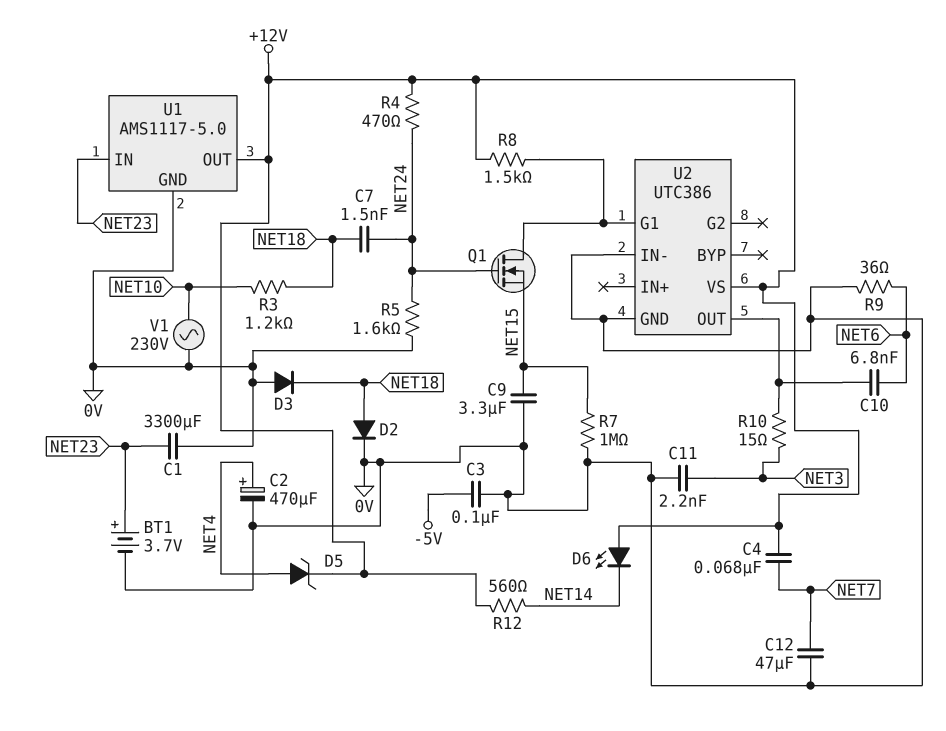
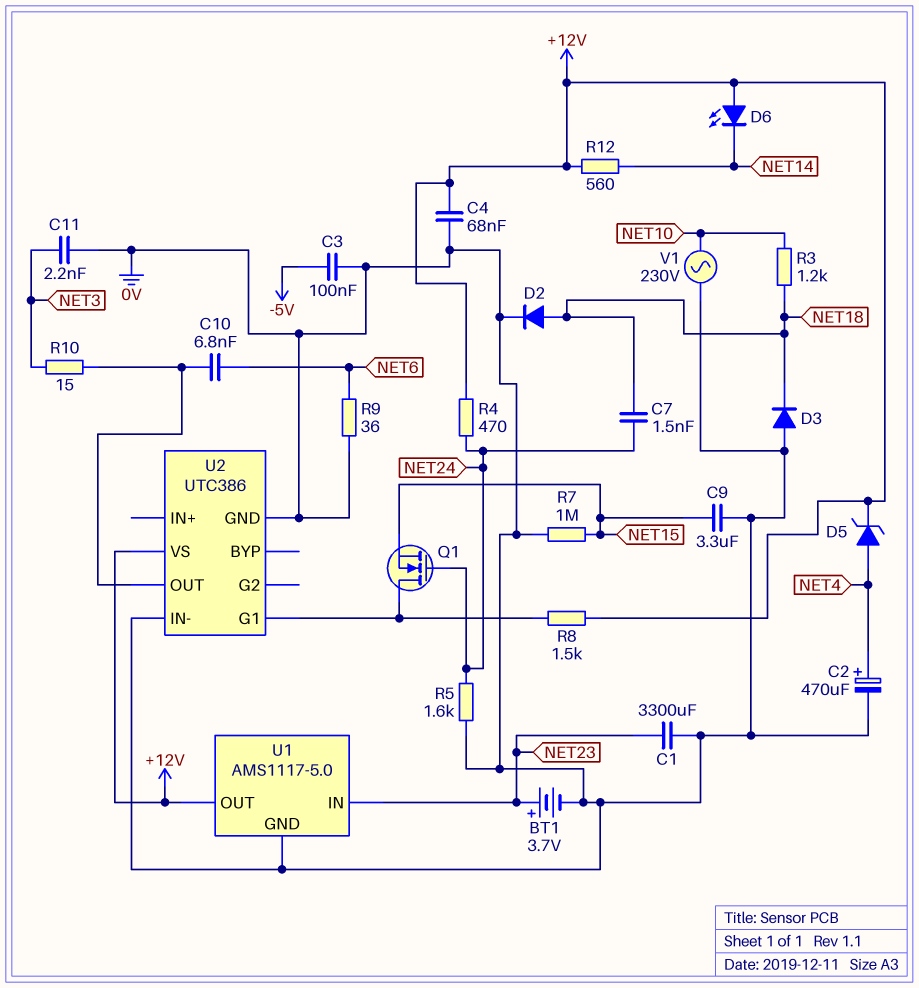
C4: 68nF (+12V, NET7) -> 68nF (+12V, 0V)
C12: 47uF (0V, NET7) -> none

